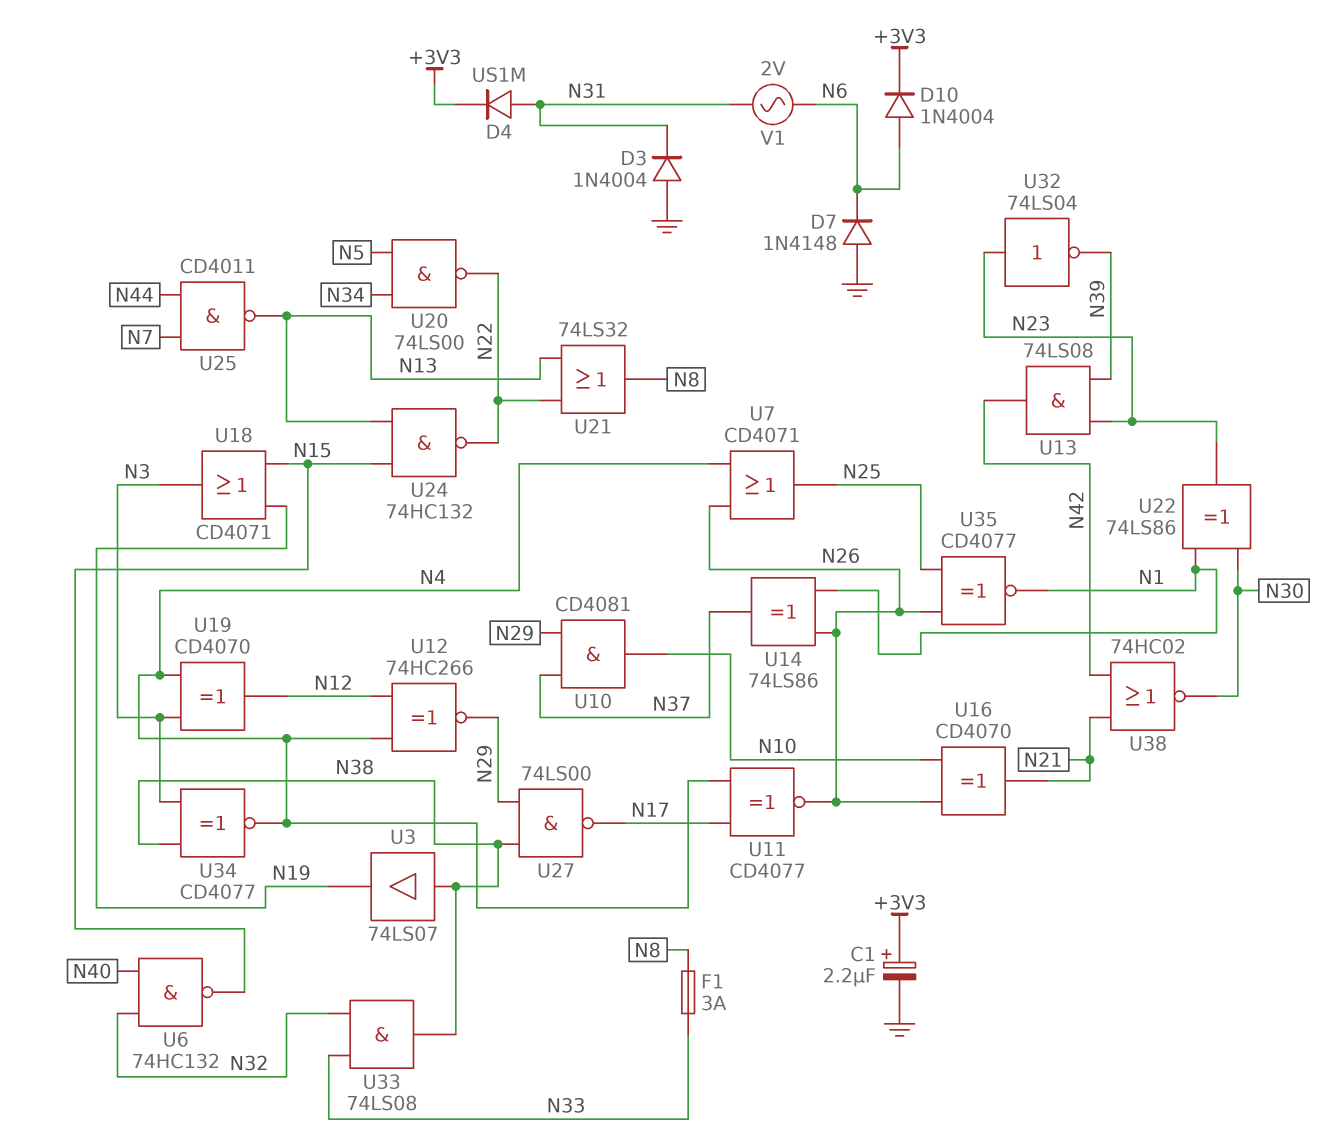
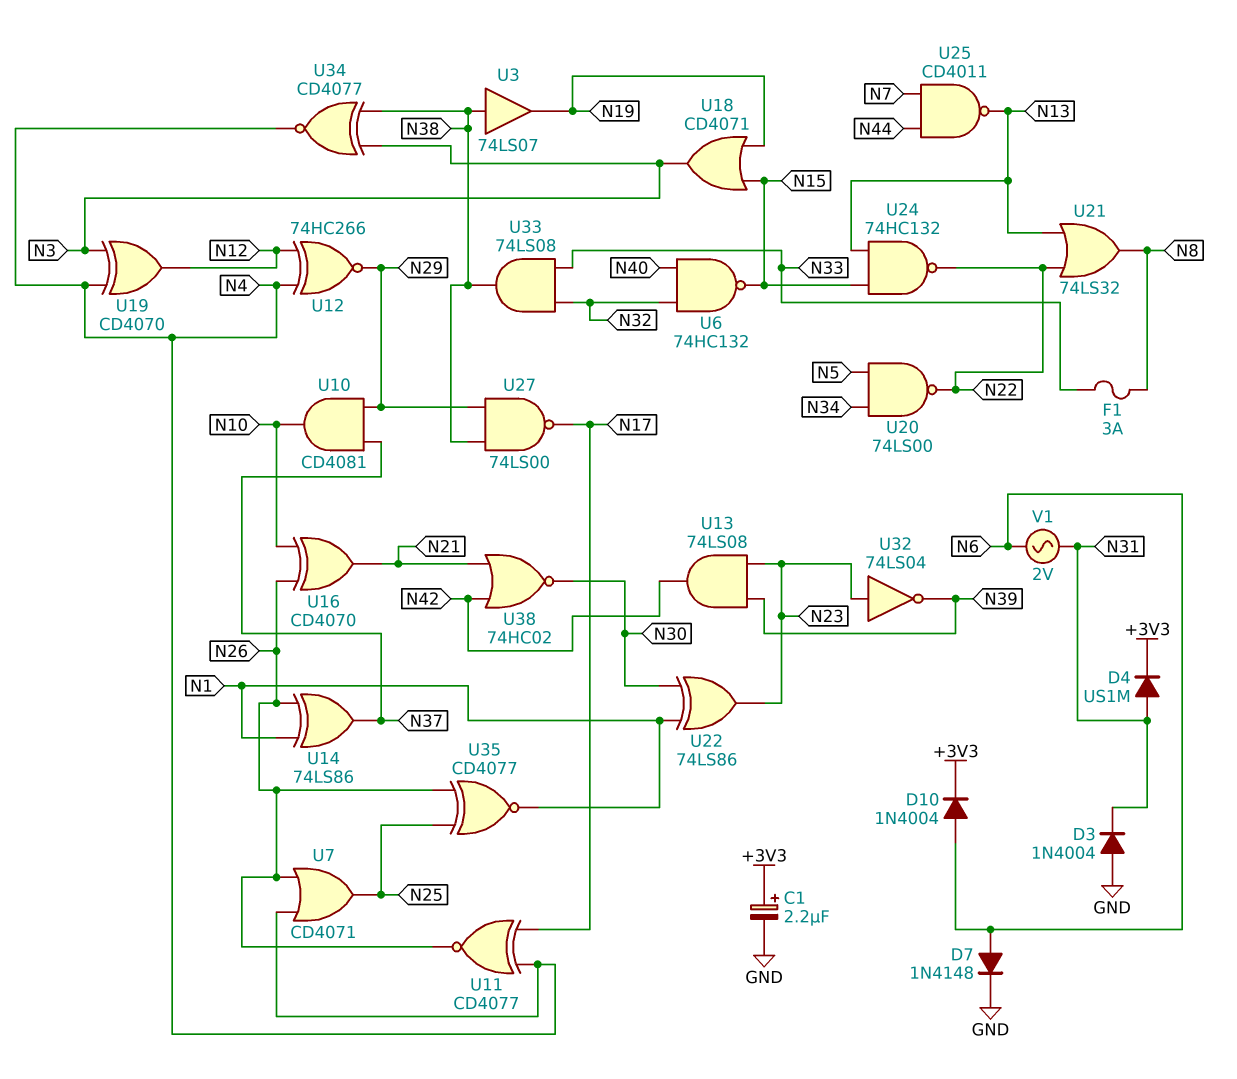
D7: diode 1N4148 (A GND, K N6) -> diode 1N4148 (A N6, K GND)

